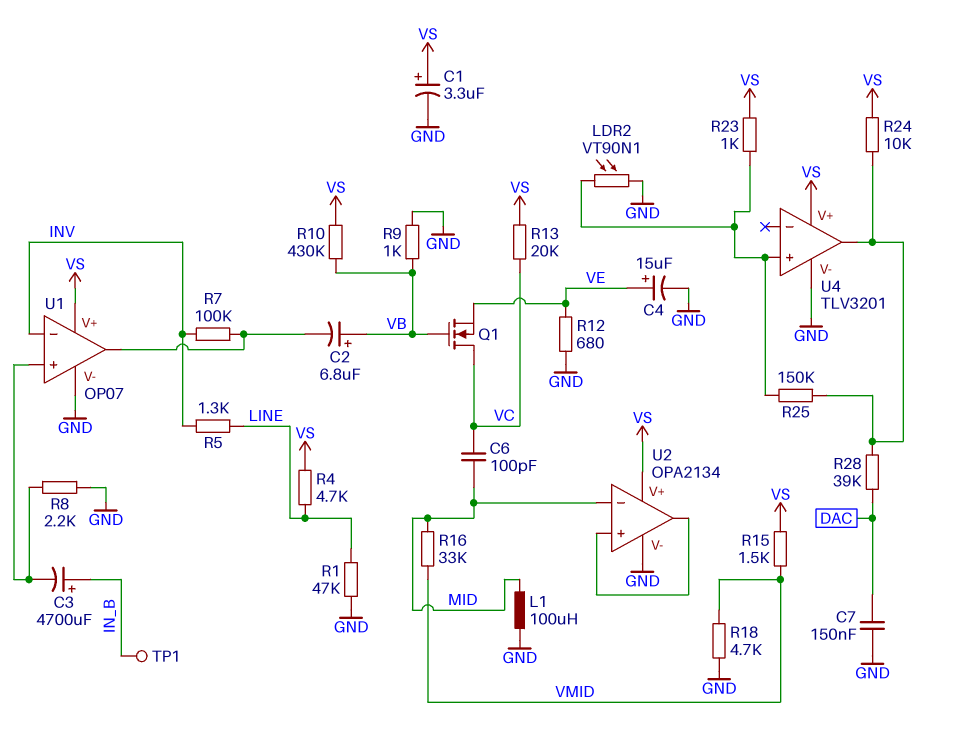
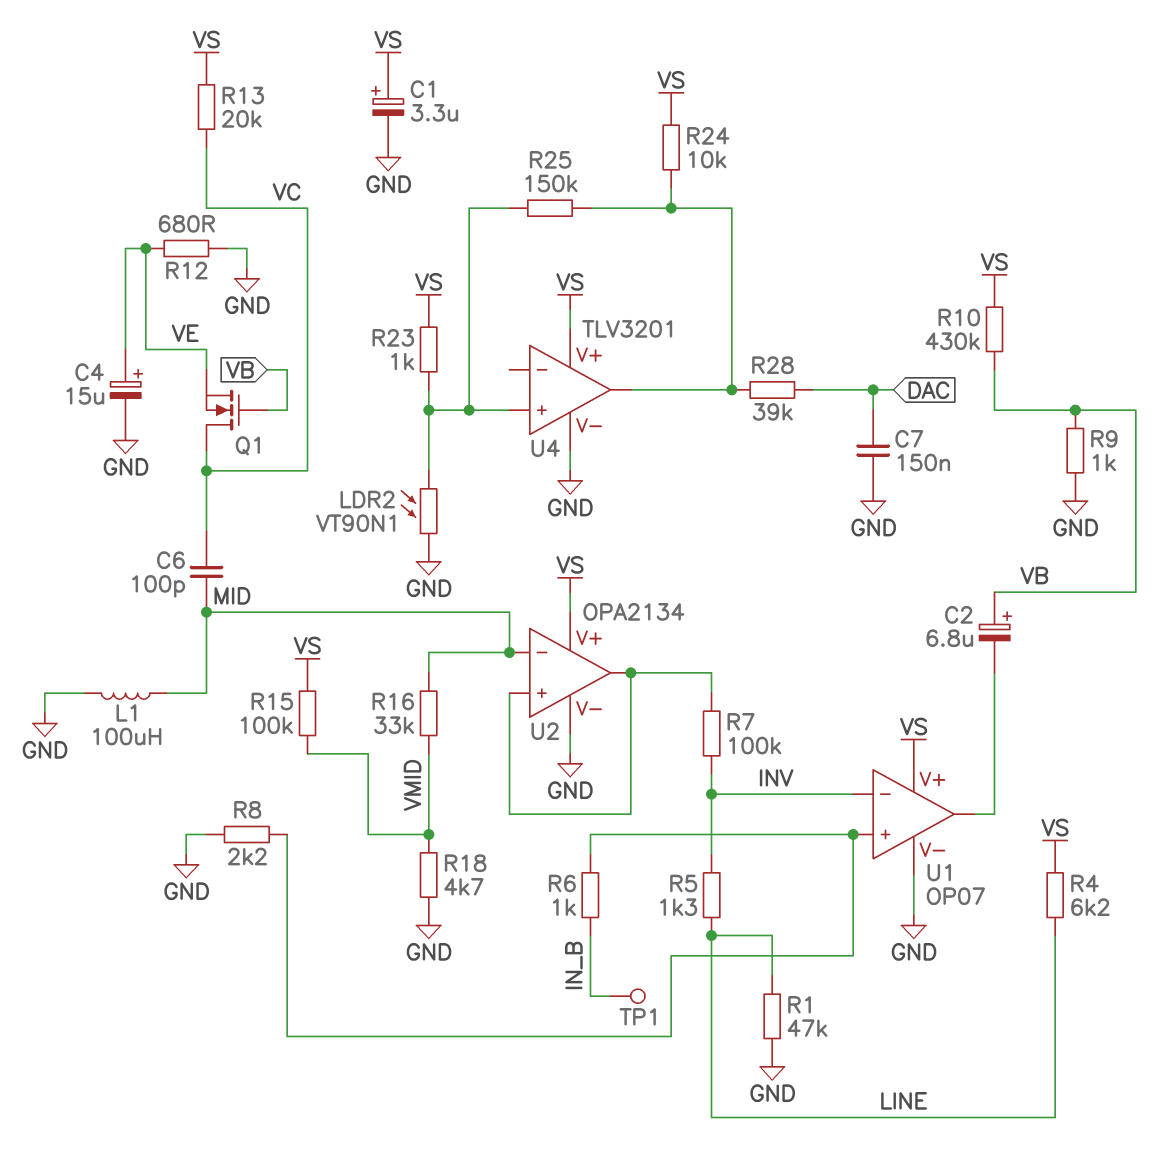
C3: 4700uF (plus IN_B, minus U1/in+) -> none
R4: 4.7k (LINE, VS) -> 6.2k (LINE, VS)
R6: none -> 1k (IN_B, U1/in+)
R7: 100k (INV, U1/out) -> 100k (INV, U2/in+)
R15: 1.5k (VMID, VS) -> 100k (VMID, VS)

